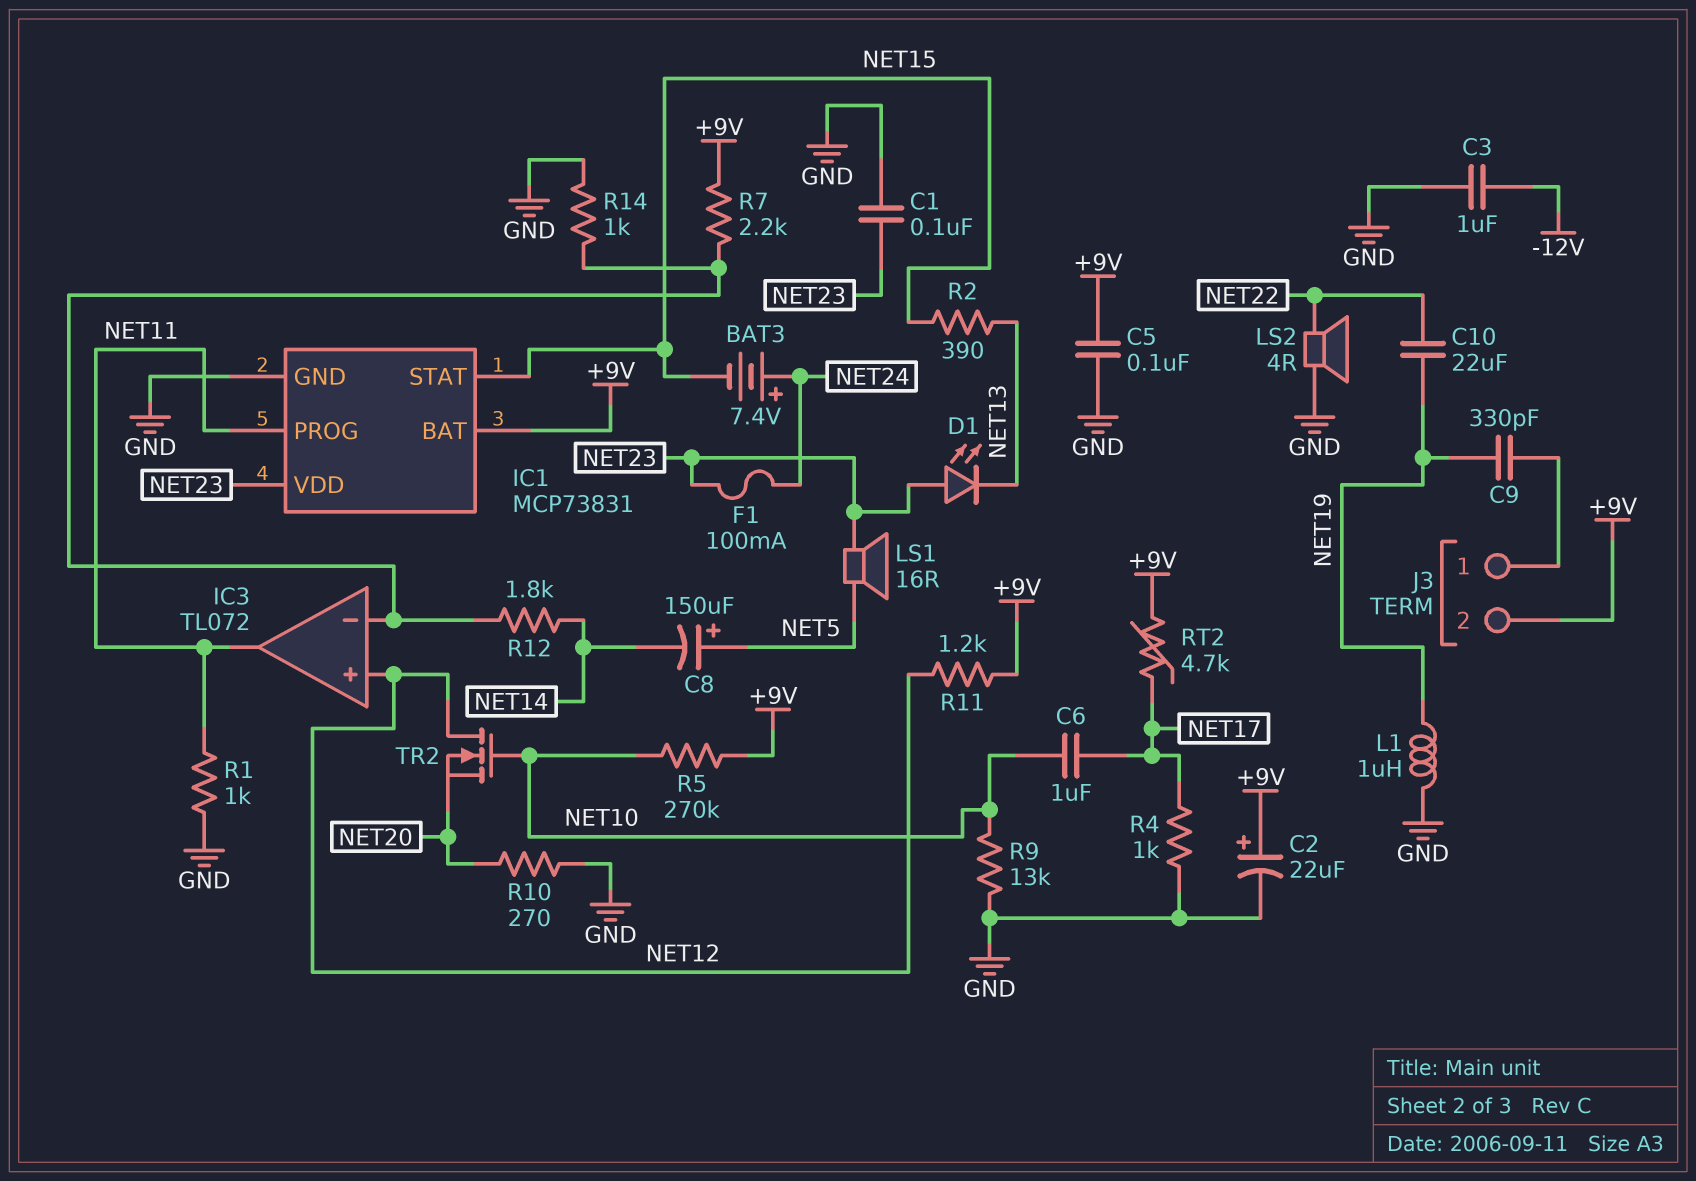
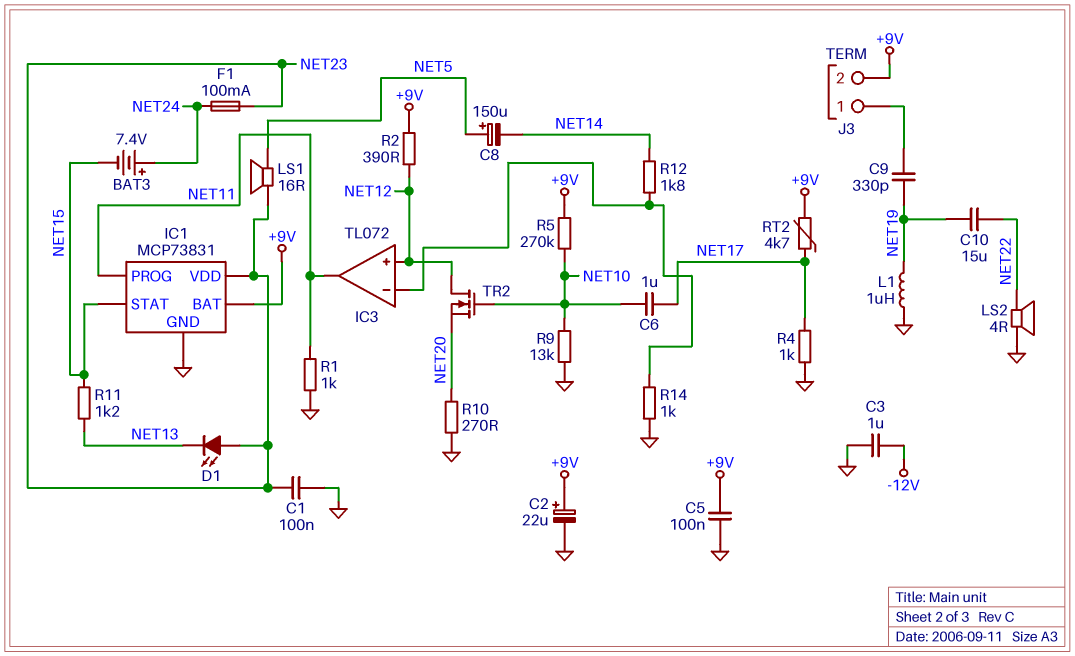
C10: 22uF (NET19, NET22) -> 15uF (NET19, NET22)
R2: 390 (NET13, NET15) -> 390 (+9V, NET12)
R7: 2.2k (+9V, IC3/in-) -> none
R11: 1.2k (+9V, NET12) -> 1.2k (NET13, NET15)

